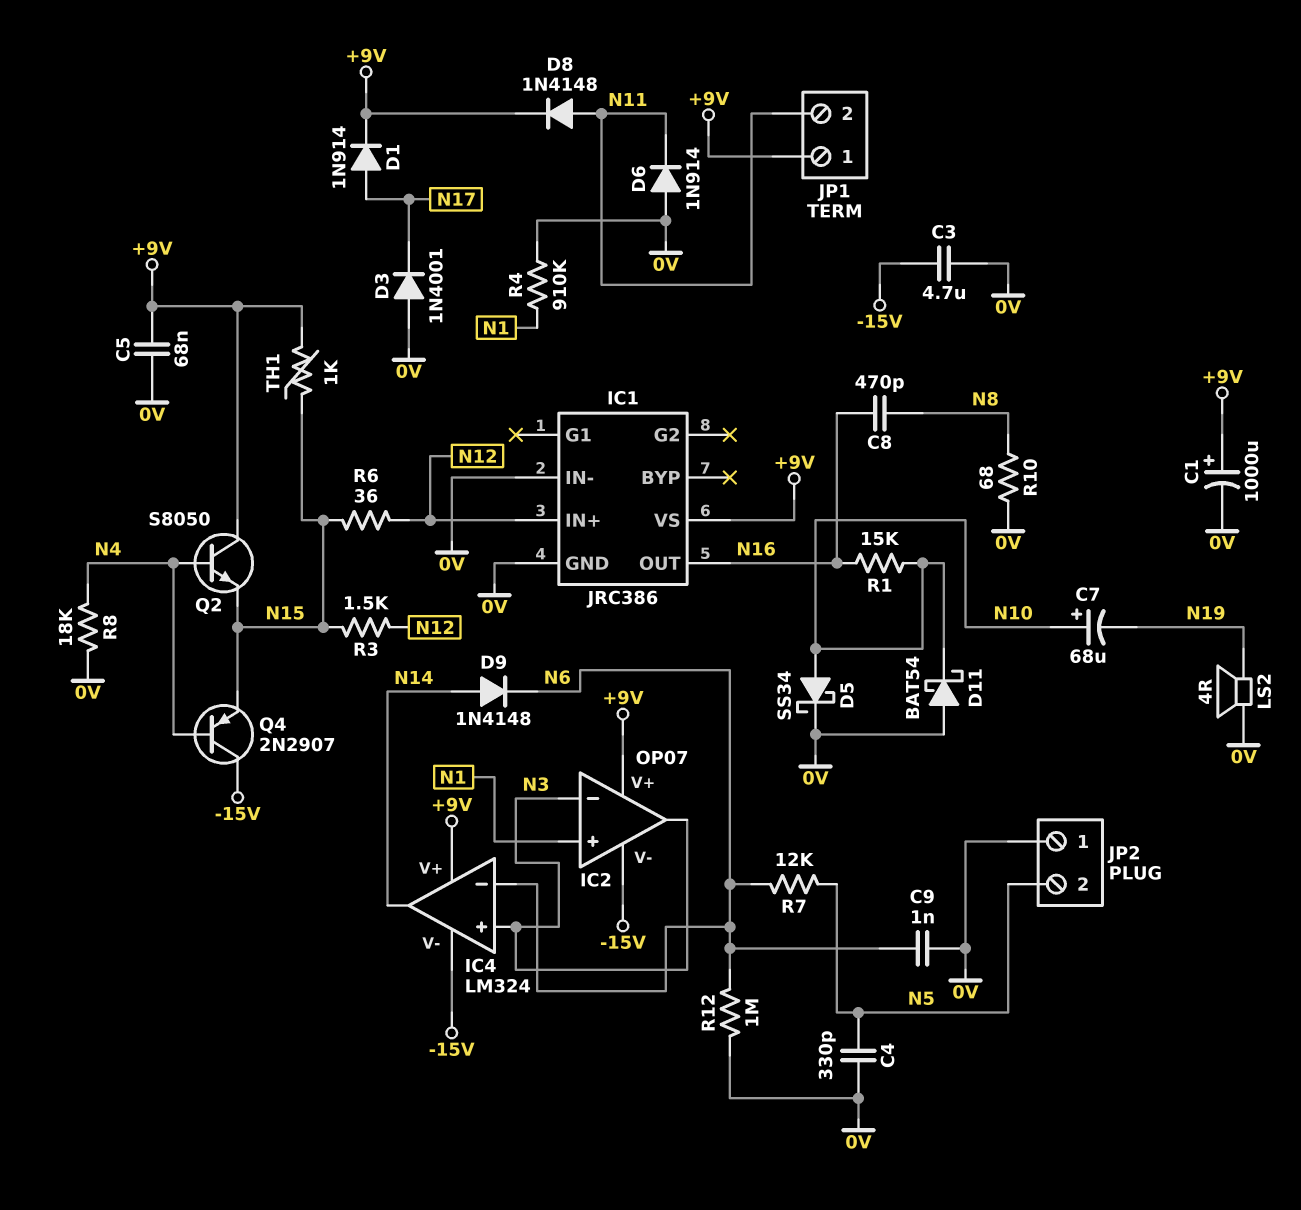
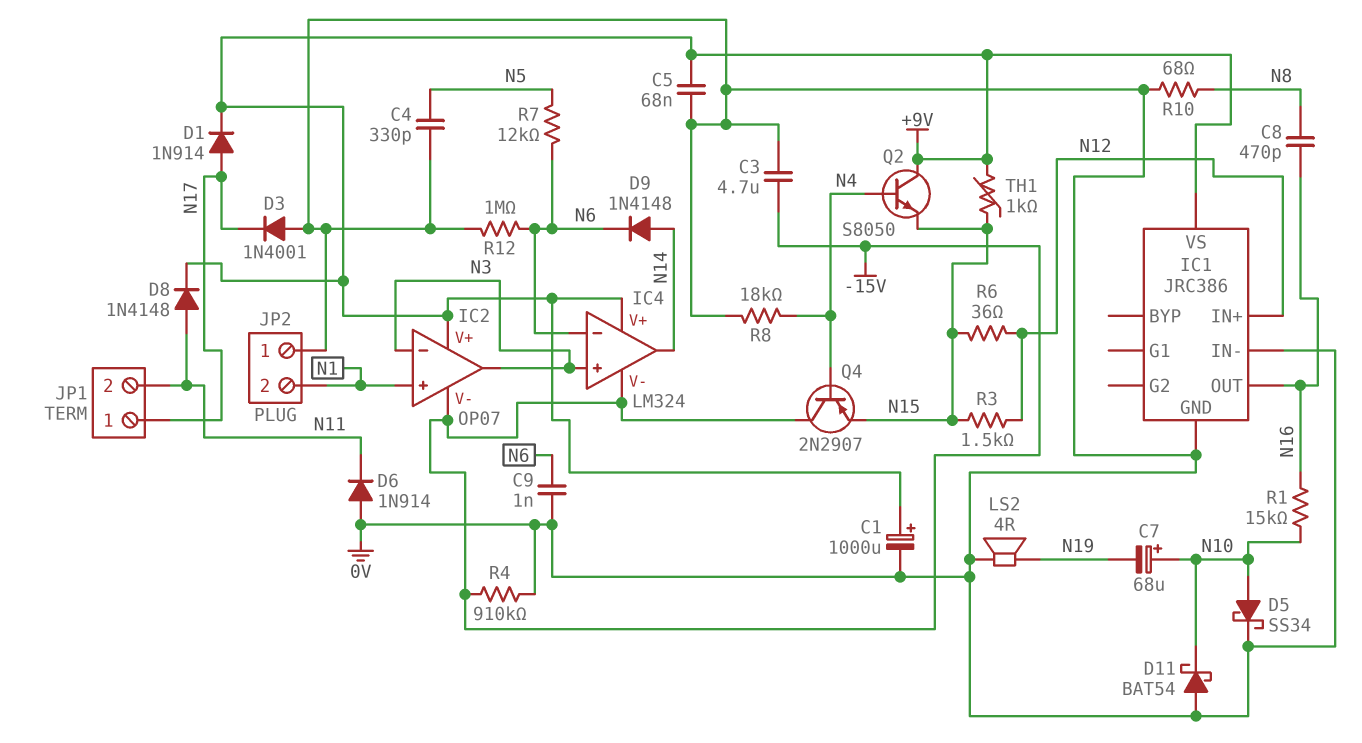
JP1 pin 1: +9V -> N17
JP2 pin 2: N5 -> N1
R4: 910k (0V, N1) -> 910k (-15V, 0V)

